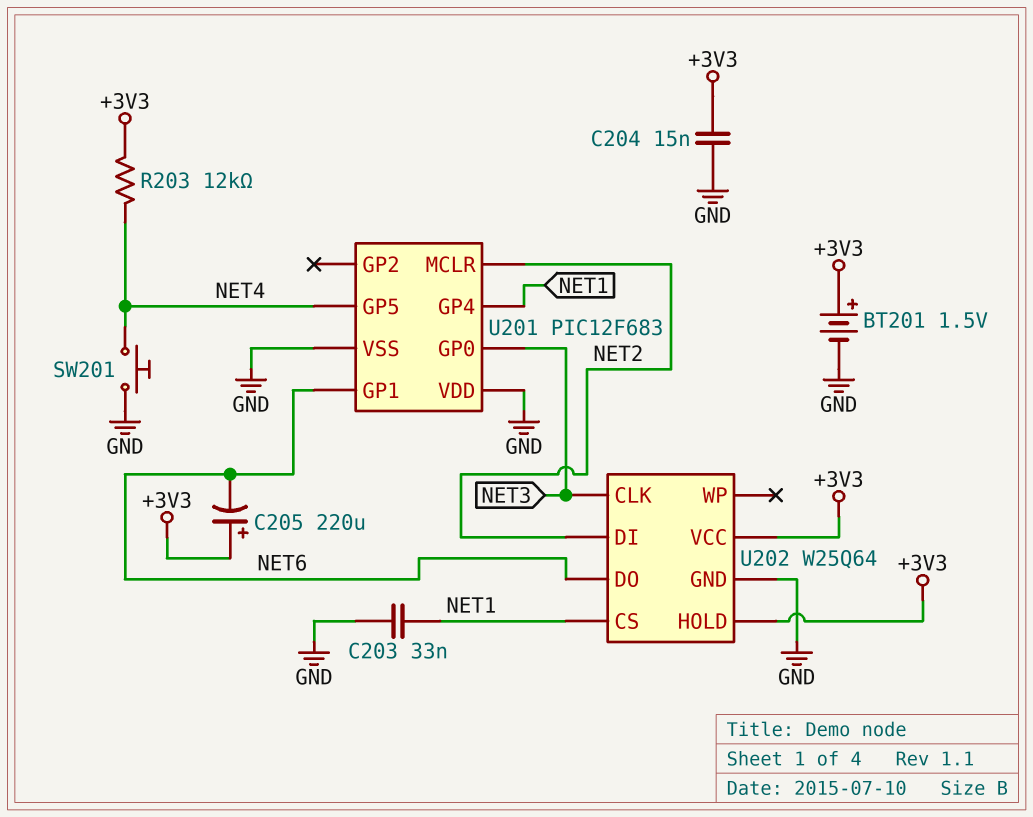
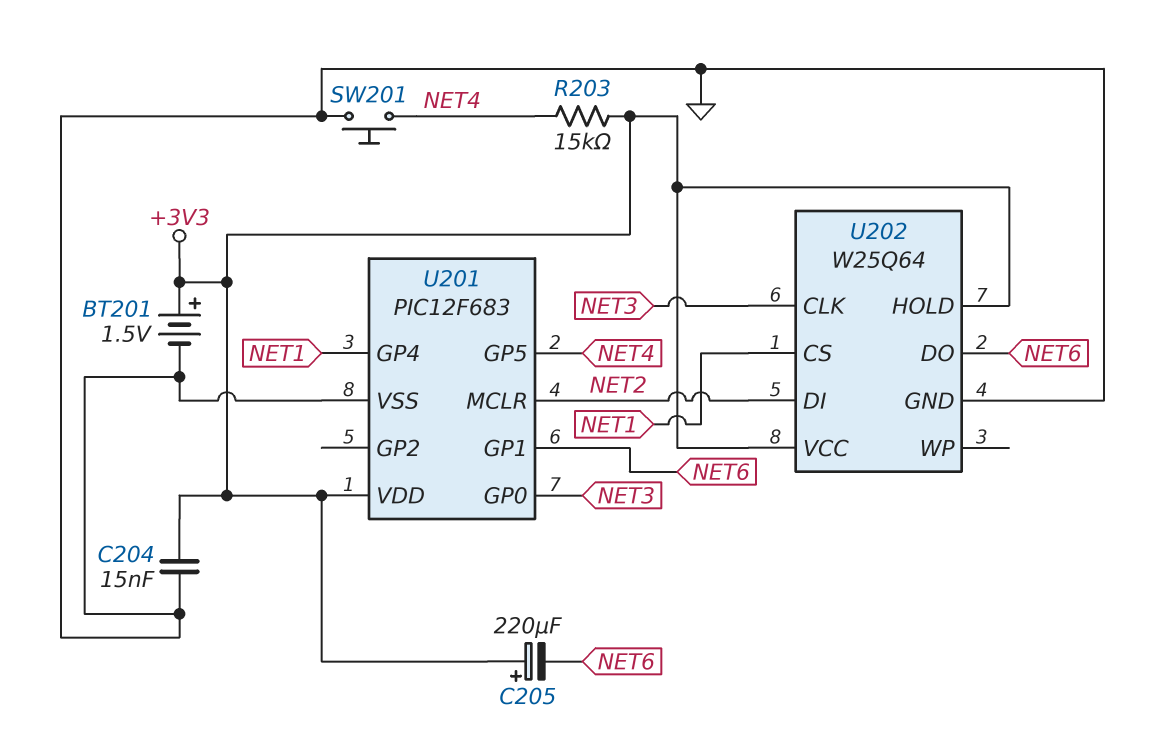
C203: 33nF (GND, NET1) -> none
R203: 12k (+3V3, NET4) -> 15k (+3V3, NET4)
U201 pin VDD: GND -> +3V3

